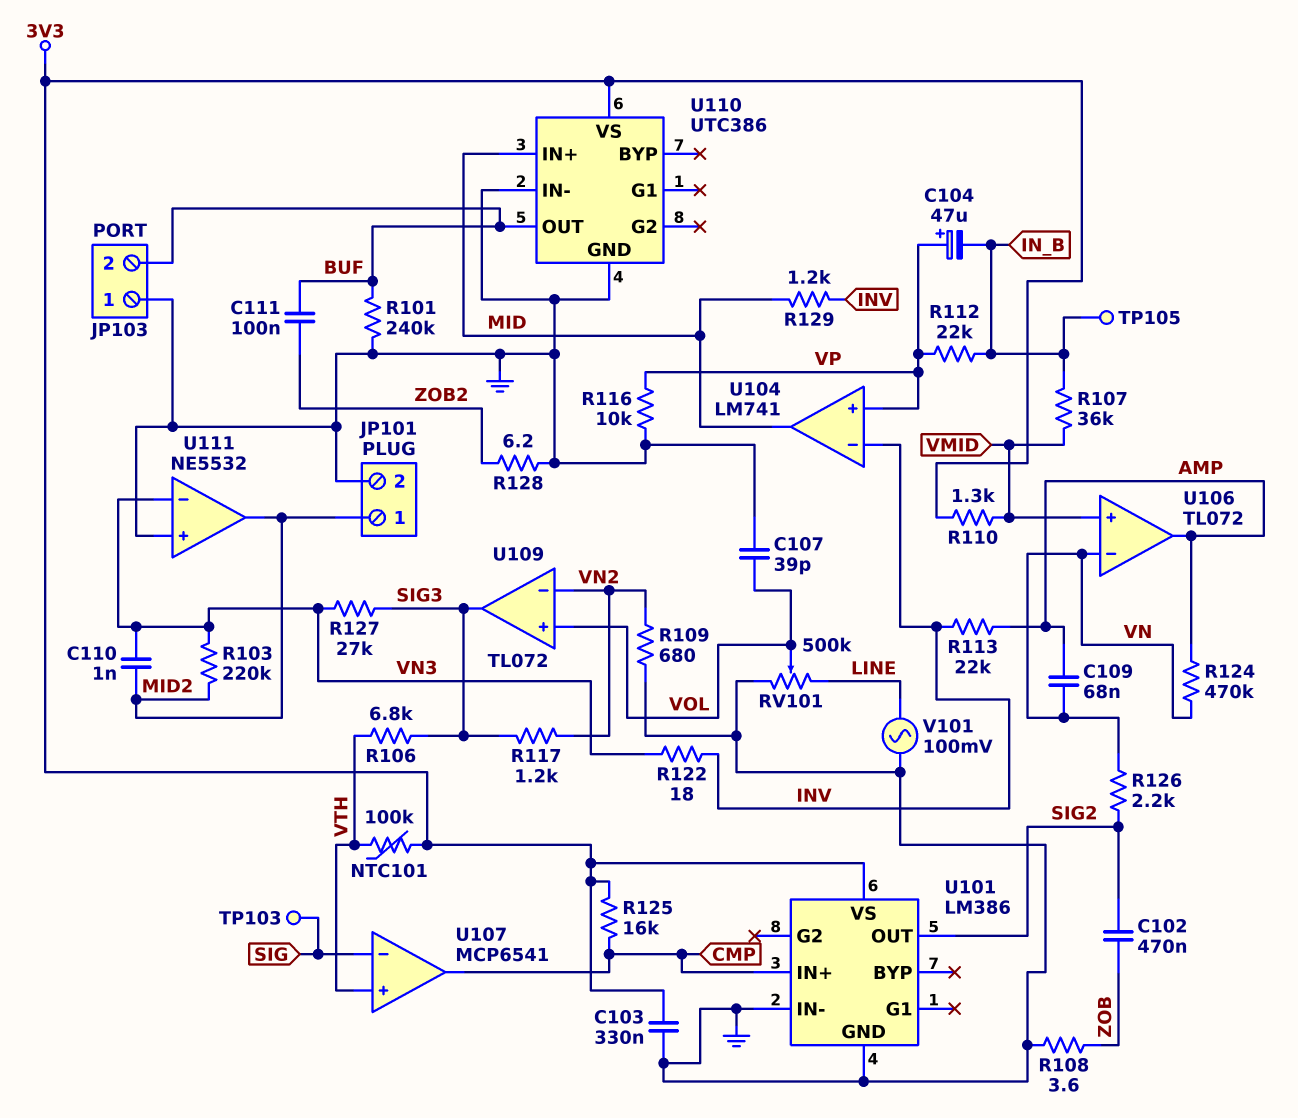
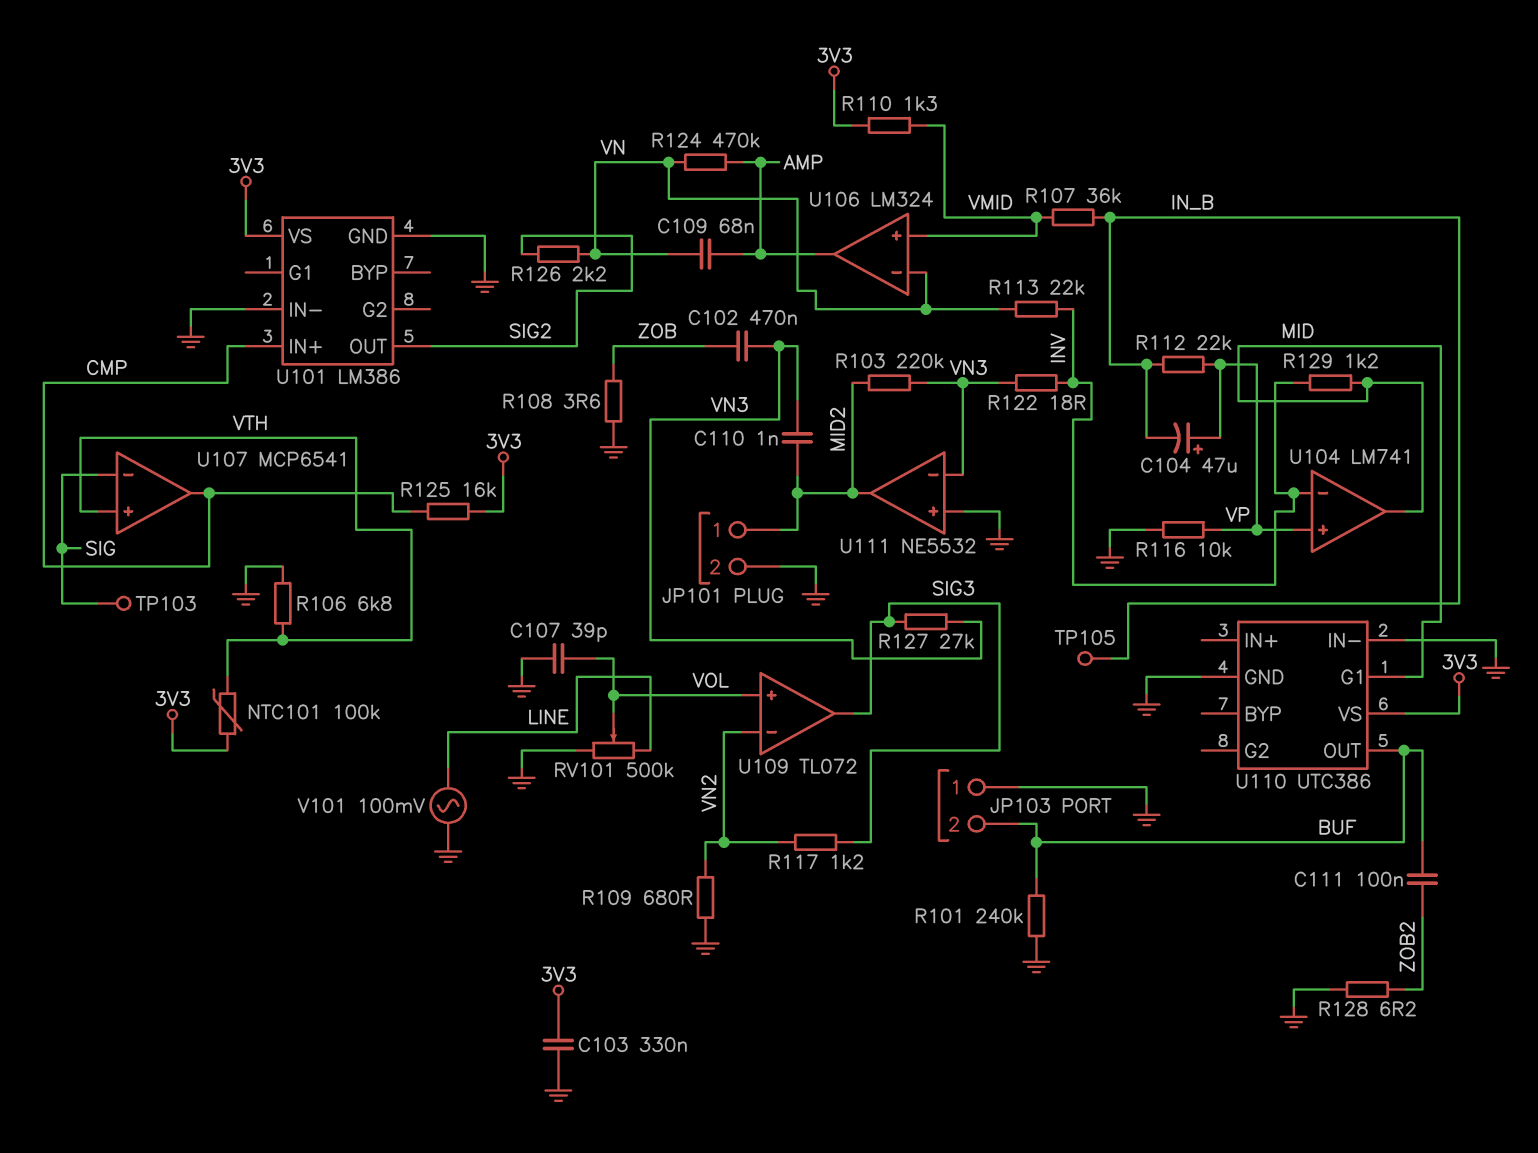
C102: 470nF (SIG2, ZOB) -> 470nF (VN3, ZOB)
R106: 6.8k (SIG3, VTH) -> 6.8k (GND, VTH)
R113: 22k (AMP, INV) -> 22k (INV, VN)
U106: TL072 -> LM324
U110 pin G1: none -> MID
U110 pin IN+: MID -> none

